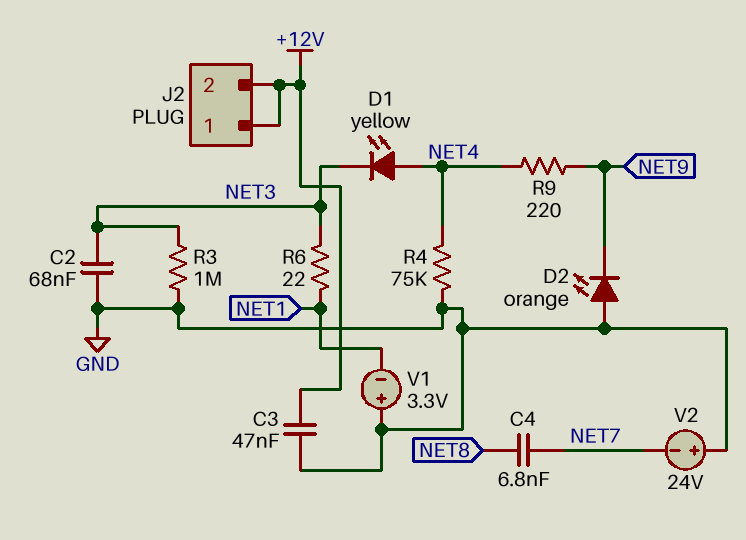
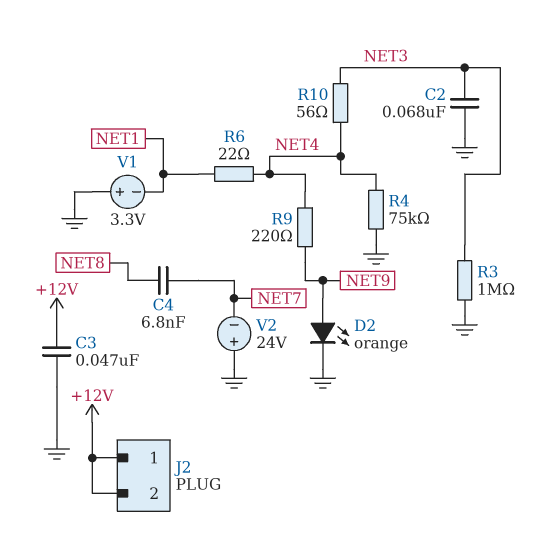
D1: LED yellow (A NET4, K NET3) -> none
D2: LED orange (A GND, K NET9) -> LED orange (A NET9, K GND)
R6: 22 (NET1, NET3) -> 22 (NET1, NET4)
R10: none -> 56 (NET3, NET4)

